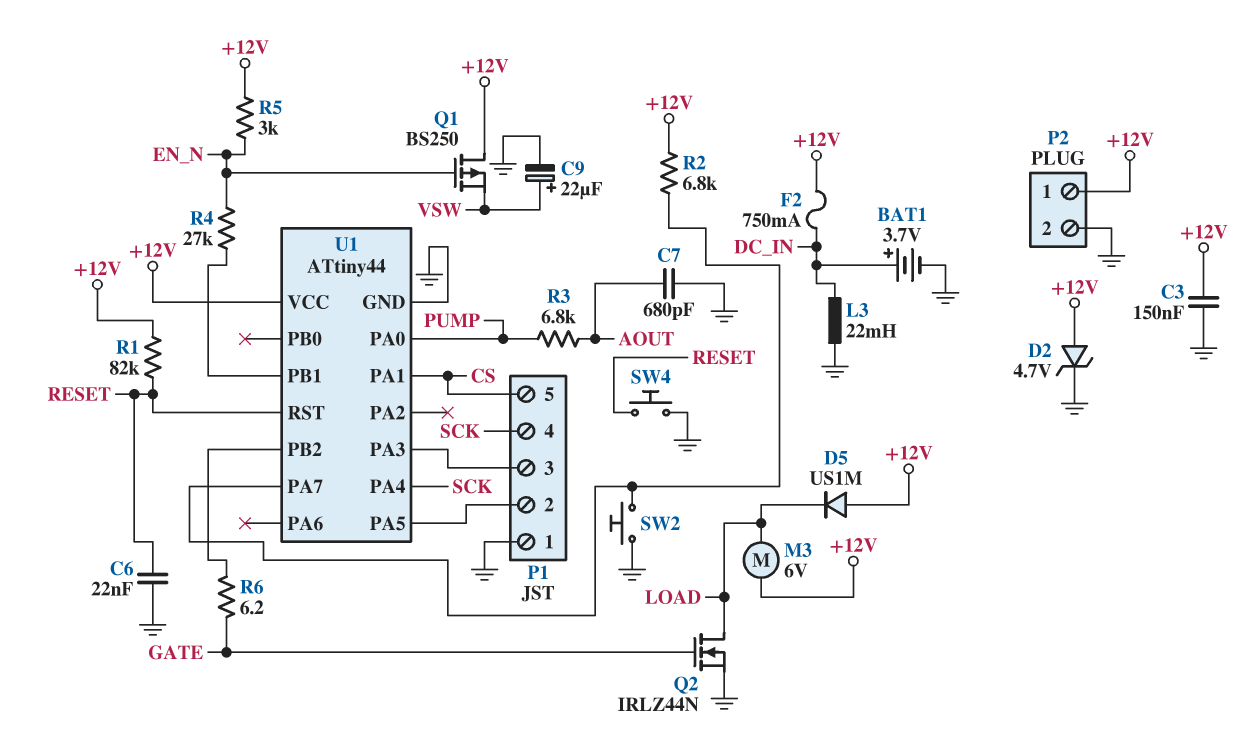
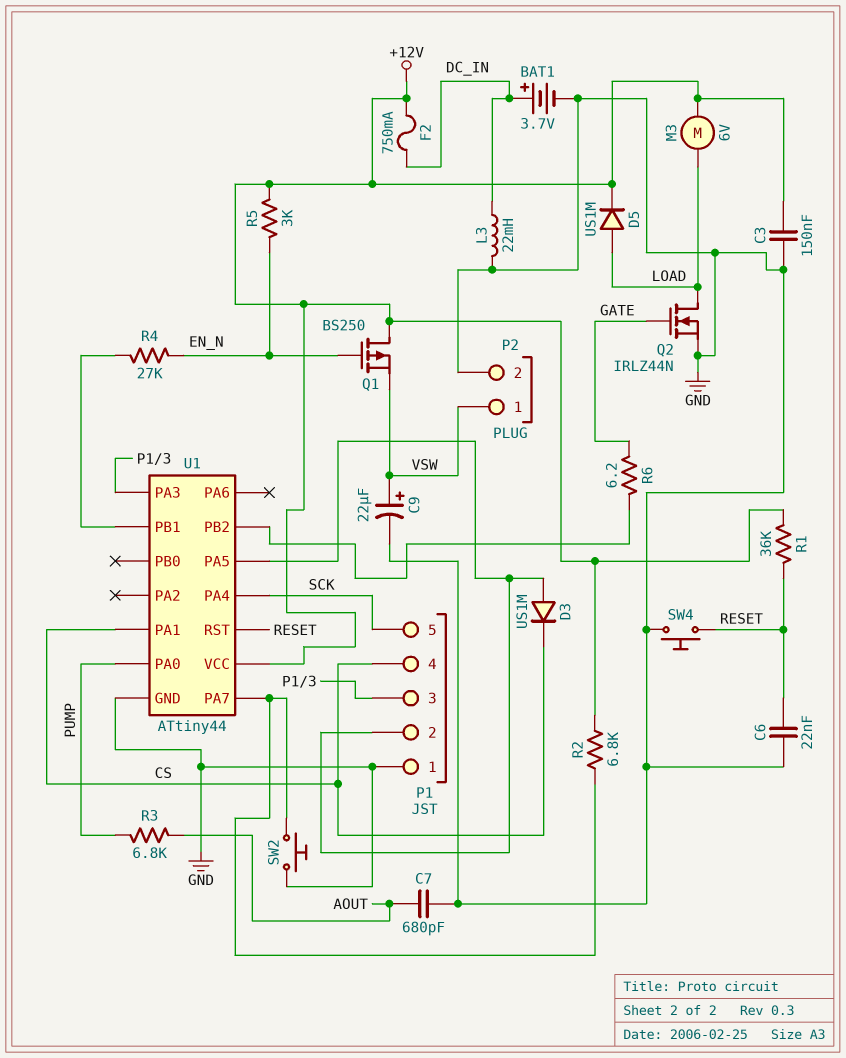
D2: zener 4.7V (A +12V, K GND) -> none
D3: none -> diode US1M (A P1/2, K CS)
D5: diode US1M (A +12V, K LOAD) -> diode US1M (A LOAD, K +12V)
P1 pin 4: SCK -> CS
P1 pin 5: CS -> SCK
P2 pin 1: +12V -> VSW
R1: 82k (+12V, RESET) -> 36k (+12V, RESET)

